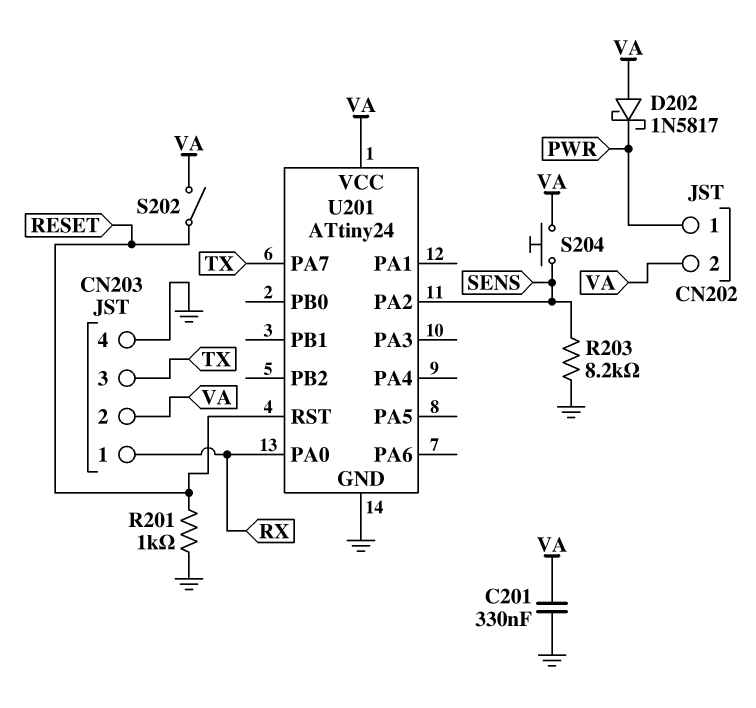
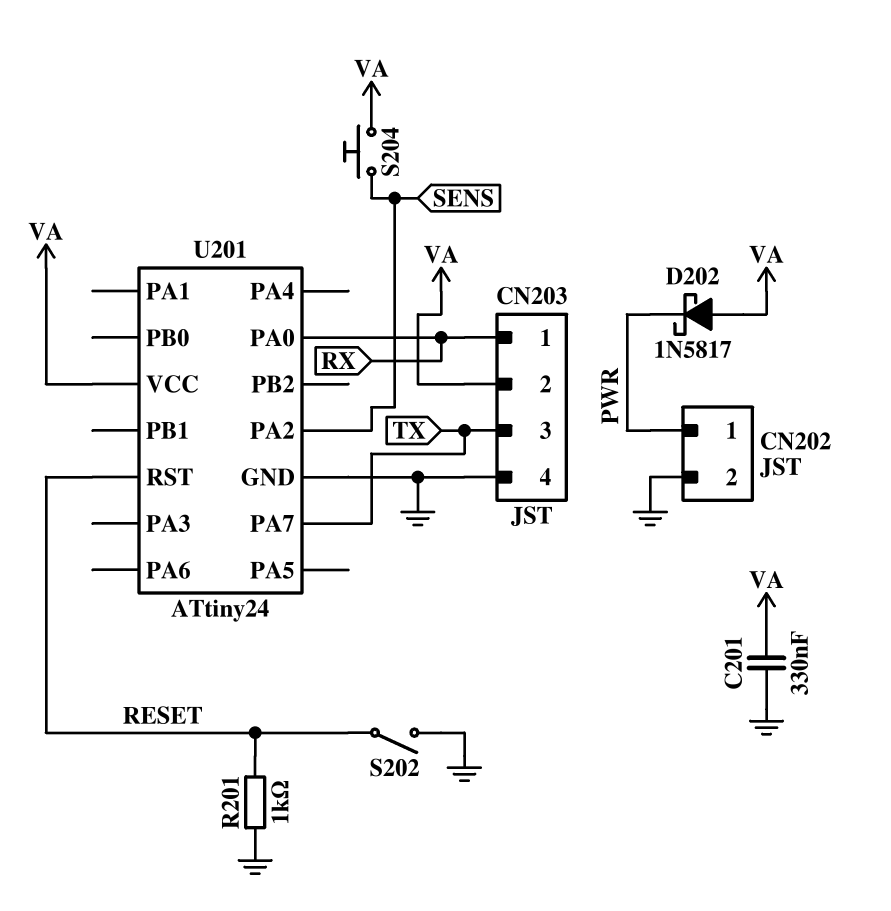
CN202 pin 2: VA -> GND
R203: 8.2k (GND, SENS) -> none
S202: switch (RESET, VA) -> switch (GND, RESET)

